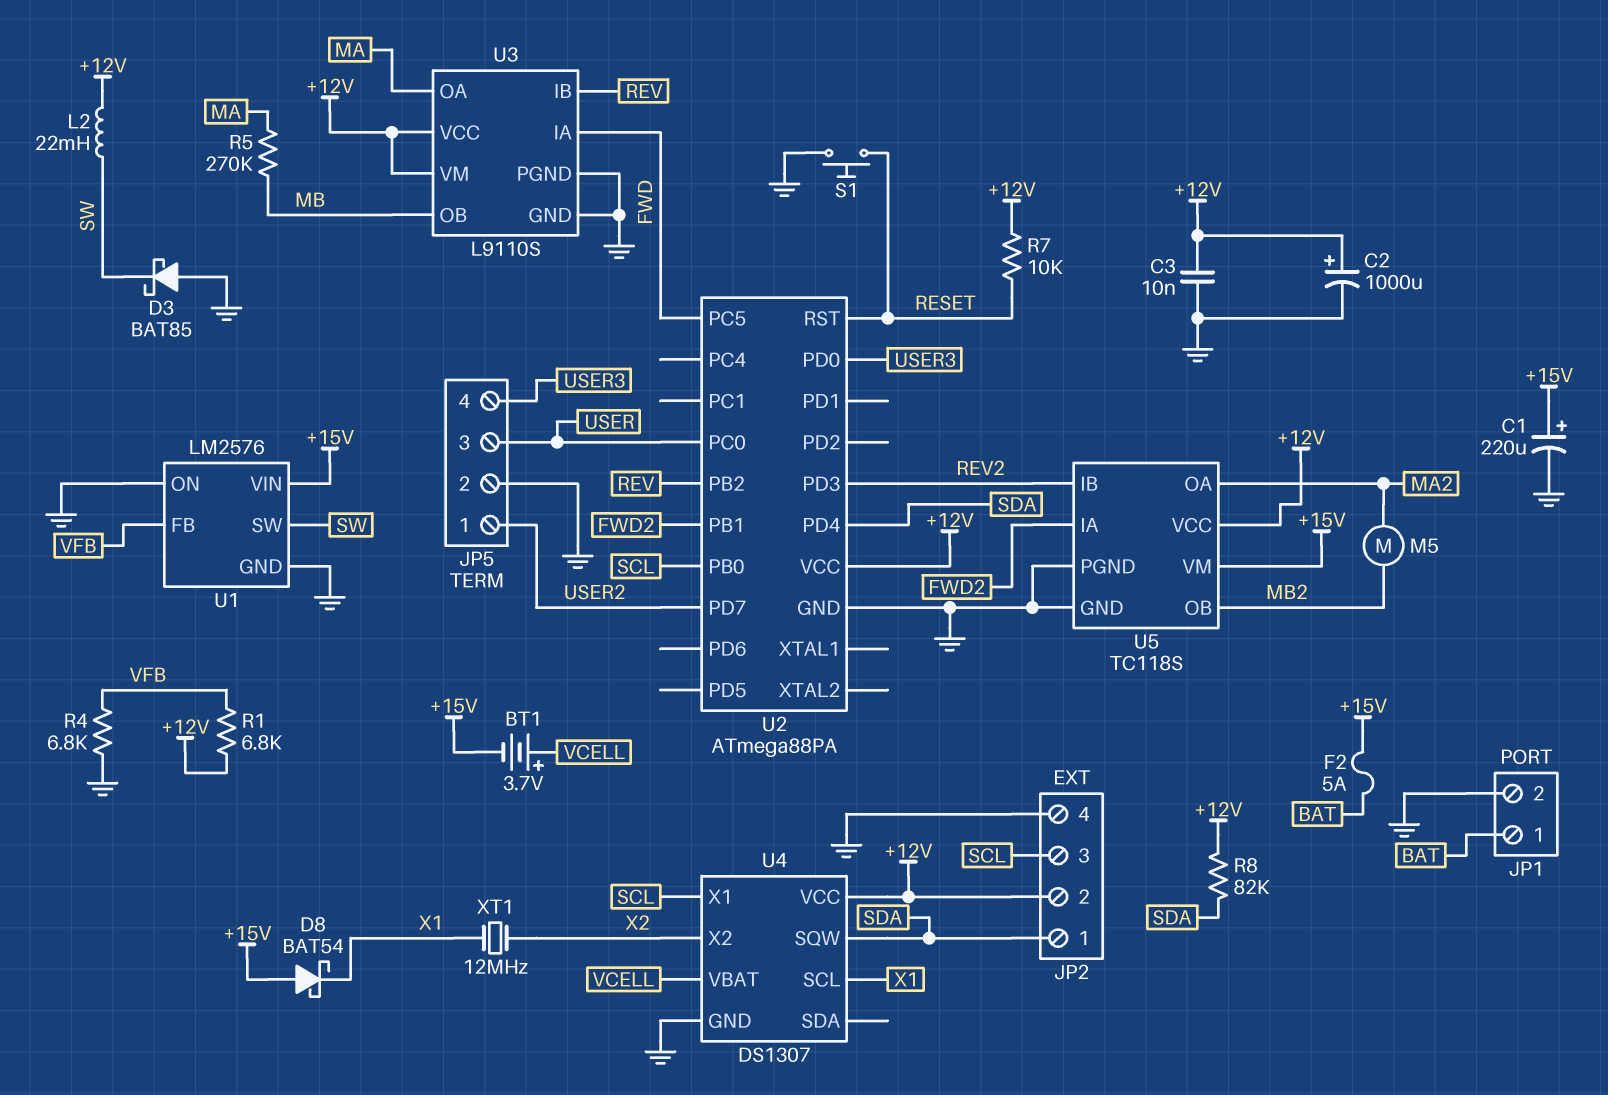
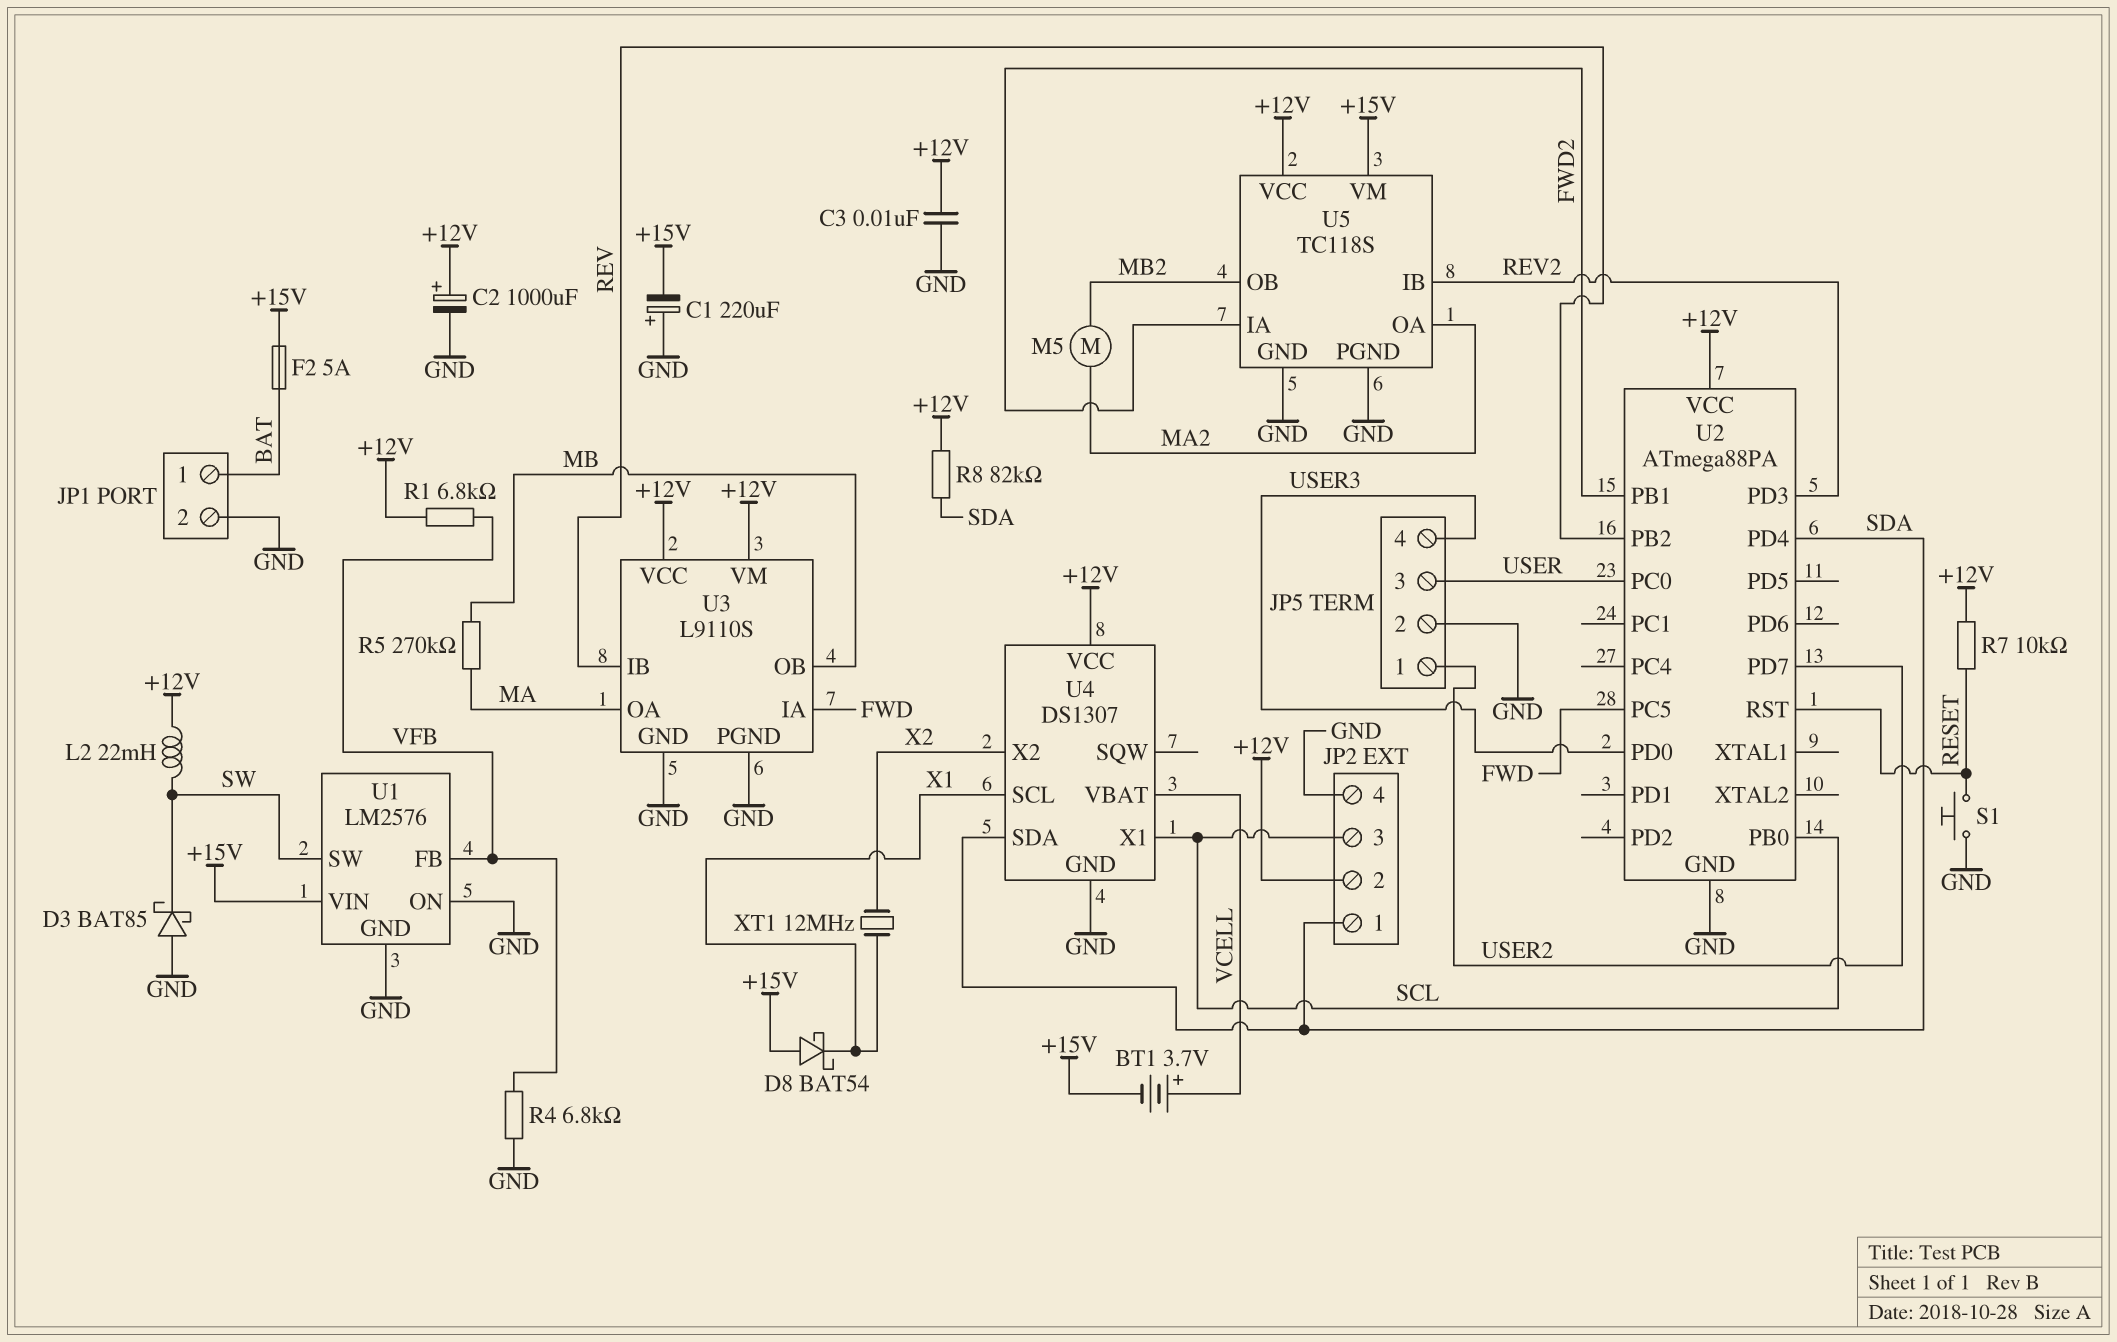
C1: 220uF (plus +15V, minus GND) -> 220uF (plus GND, minus +15V)
U4 pin SDA: none -> SDA
U4 pin SQW: SDA -> none

